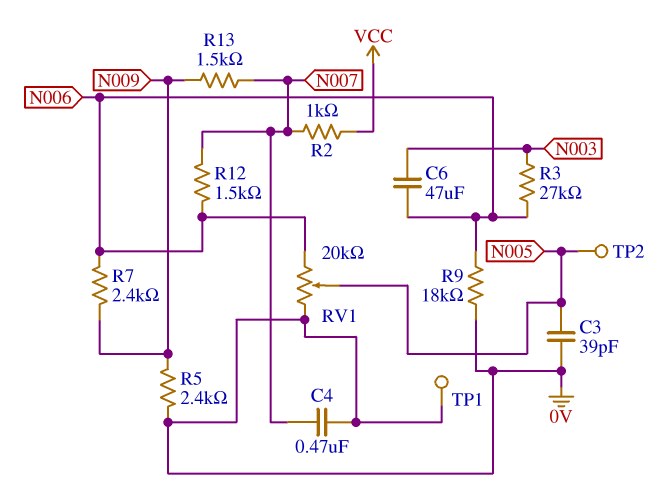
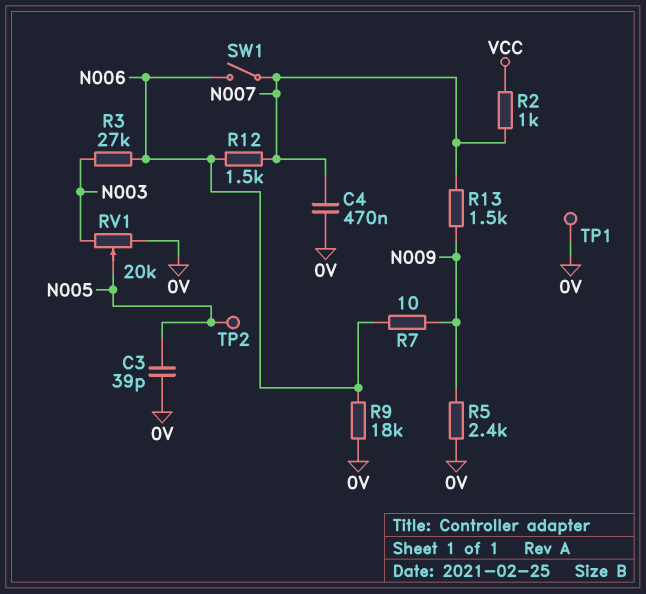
C6: 47uF (N003, N006) -> none
R7: 2.4k (N006, N009) -> 10 (N006, N009)
RV1: 20k (0V, N006, wiper N005) -> 20k (0V, N003, wiper N005)
SW1: none -> switch (N006, N007)

